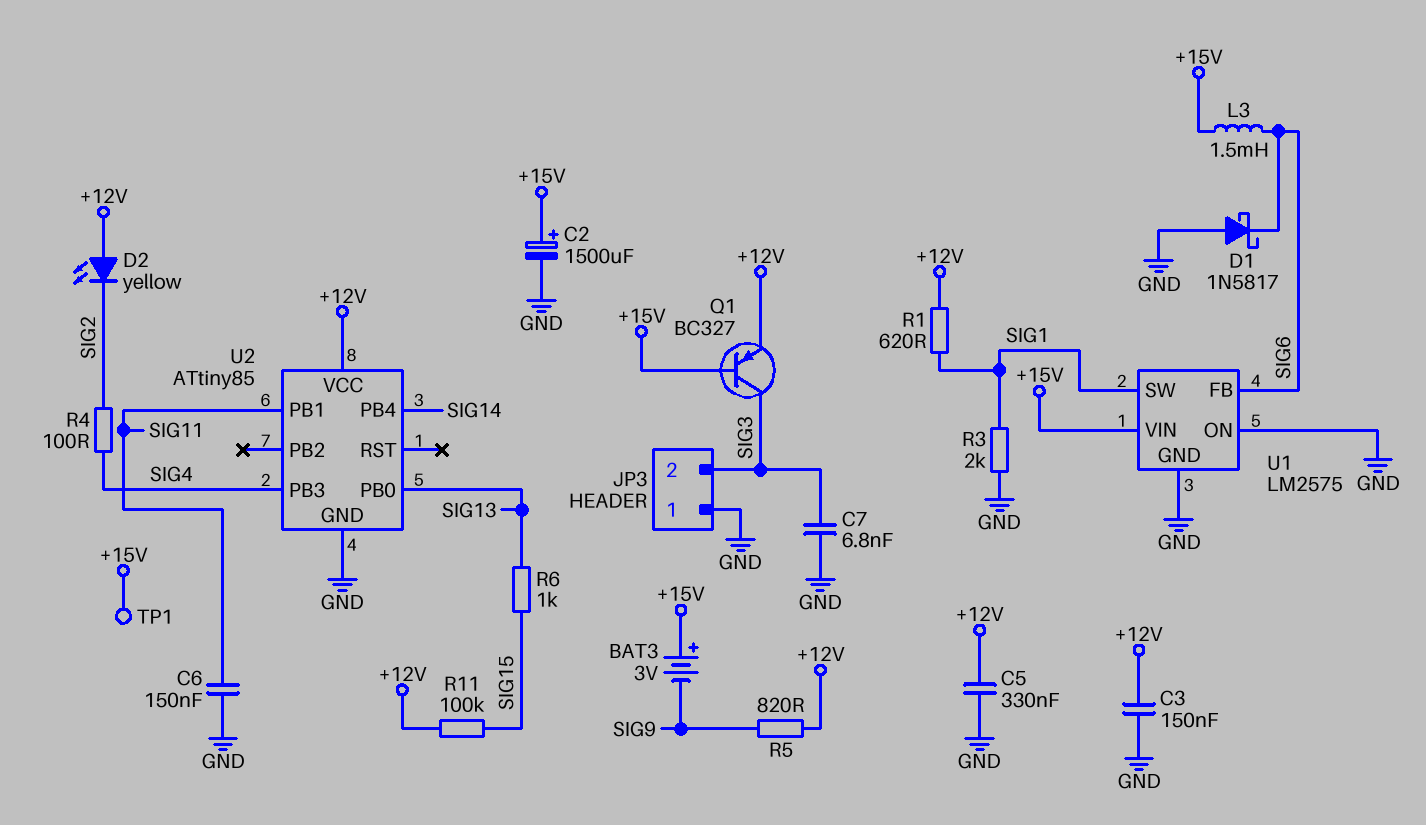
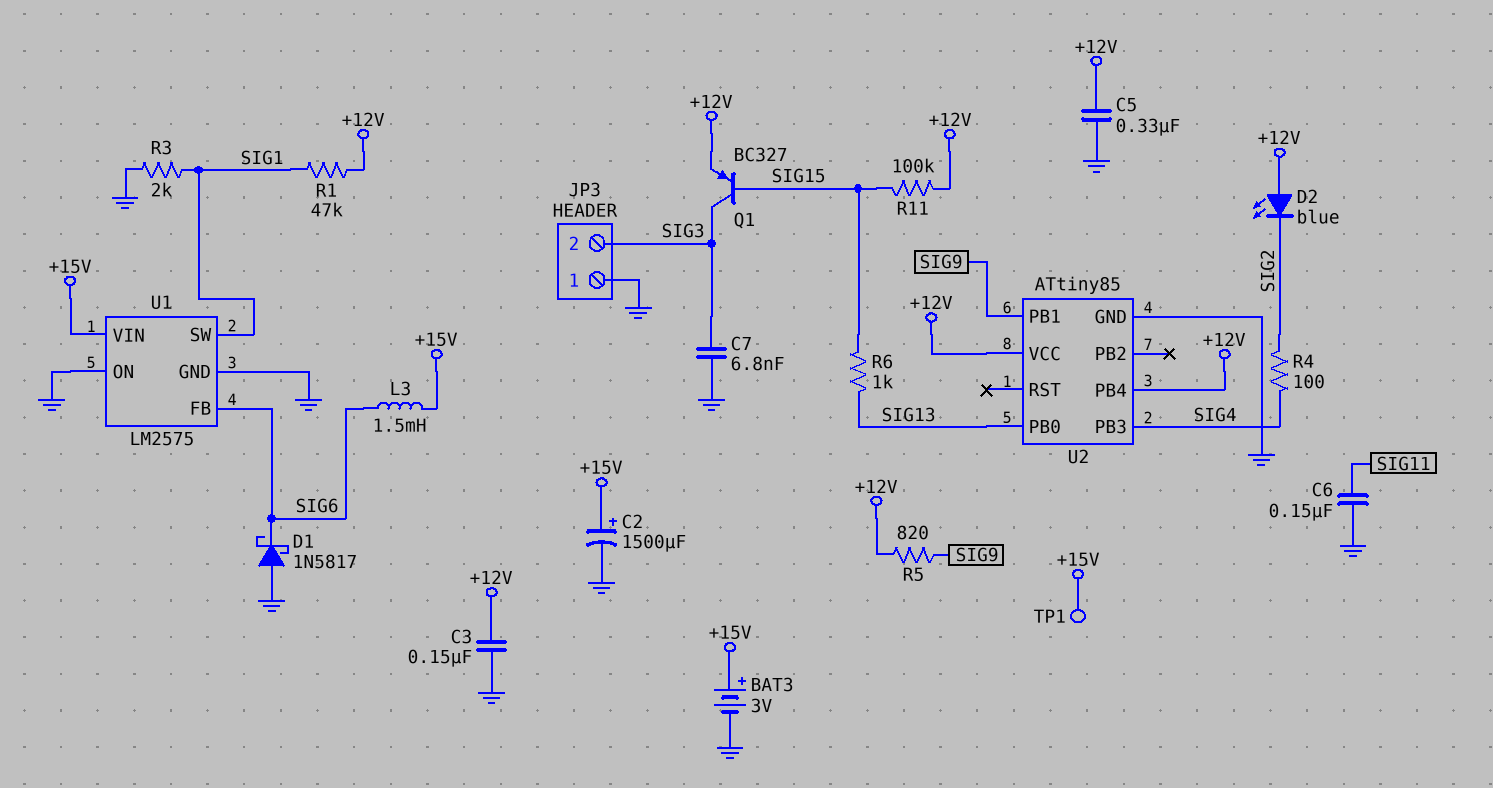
BAT3: 3V (plus +15V, minus SIG9) -> 3V (plus +15V, minus GND)
D2: LED yellow (A +12V, K SIG2) -> LED blue (A +12V, K SIG2)
Q1: PNP BC327 (B +15V, C SIG3, E +12V) -> PNP BC327 (B SIG15, C SIG3, E +12V)
R1: 620 (+12V, SIG1) -> 47k (+12V, SIG1)
U2 pin PB1: SIG11 -> SIG9
U2 pin PB4: SIG14 -> +12V

